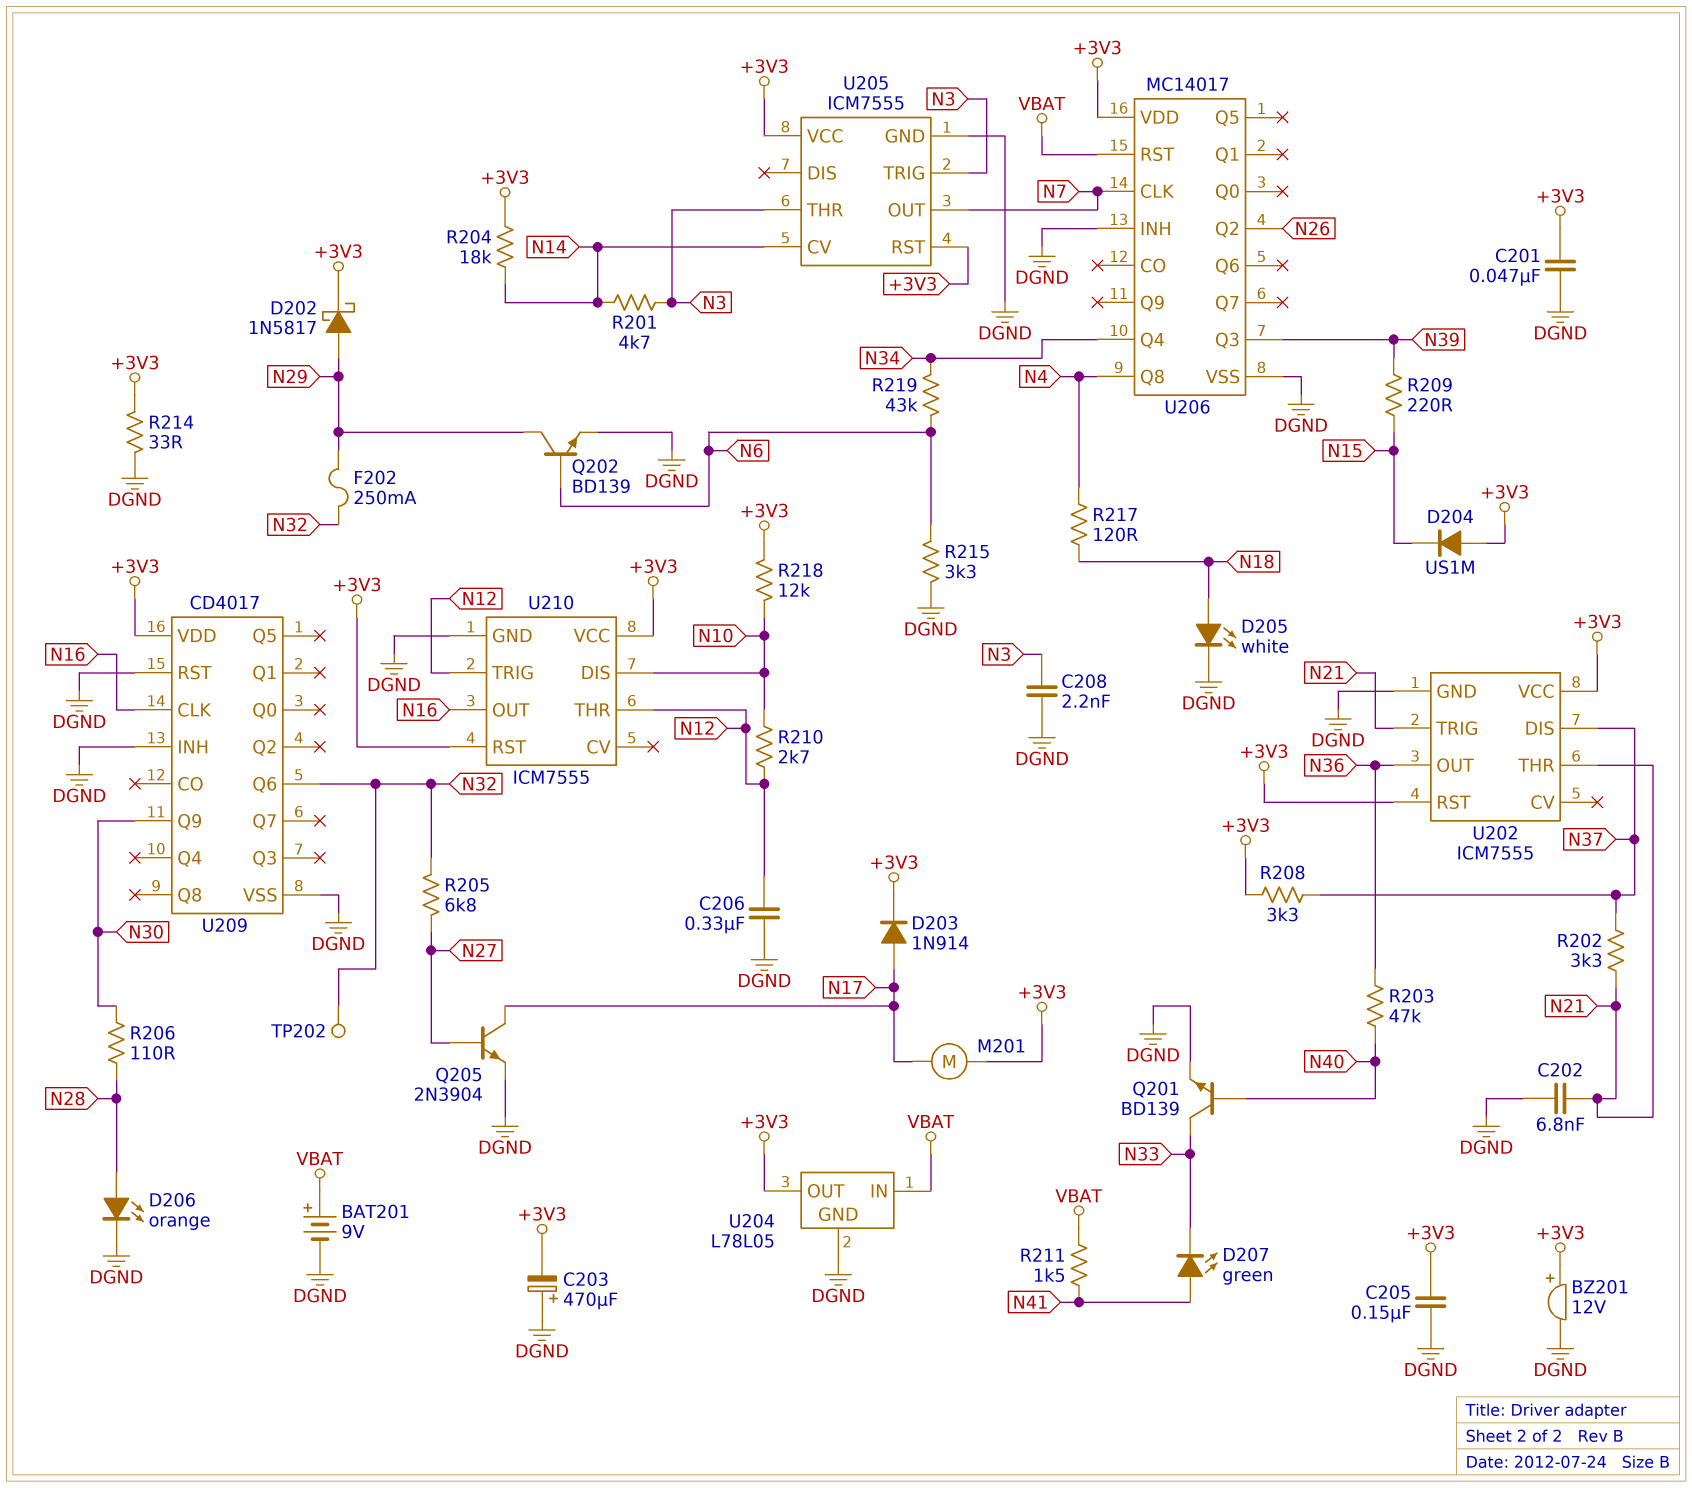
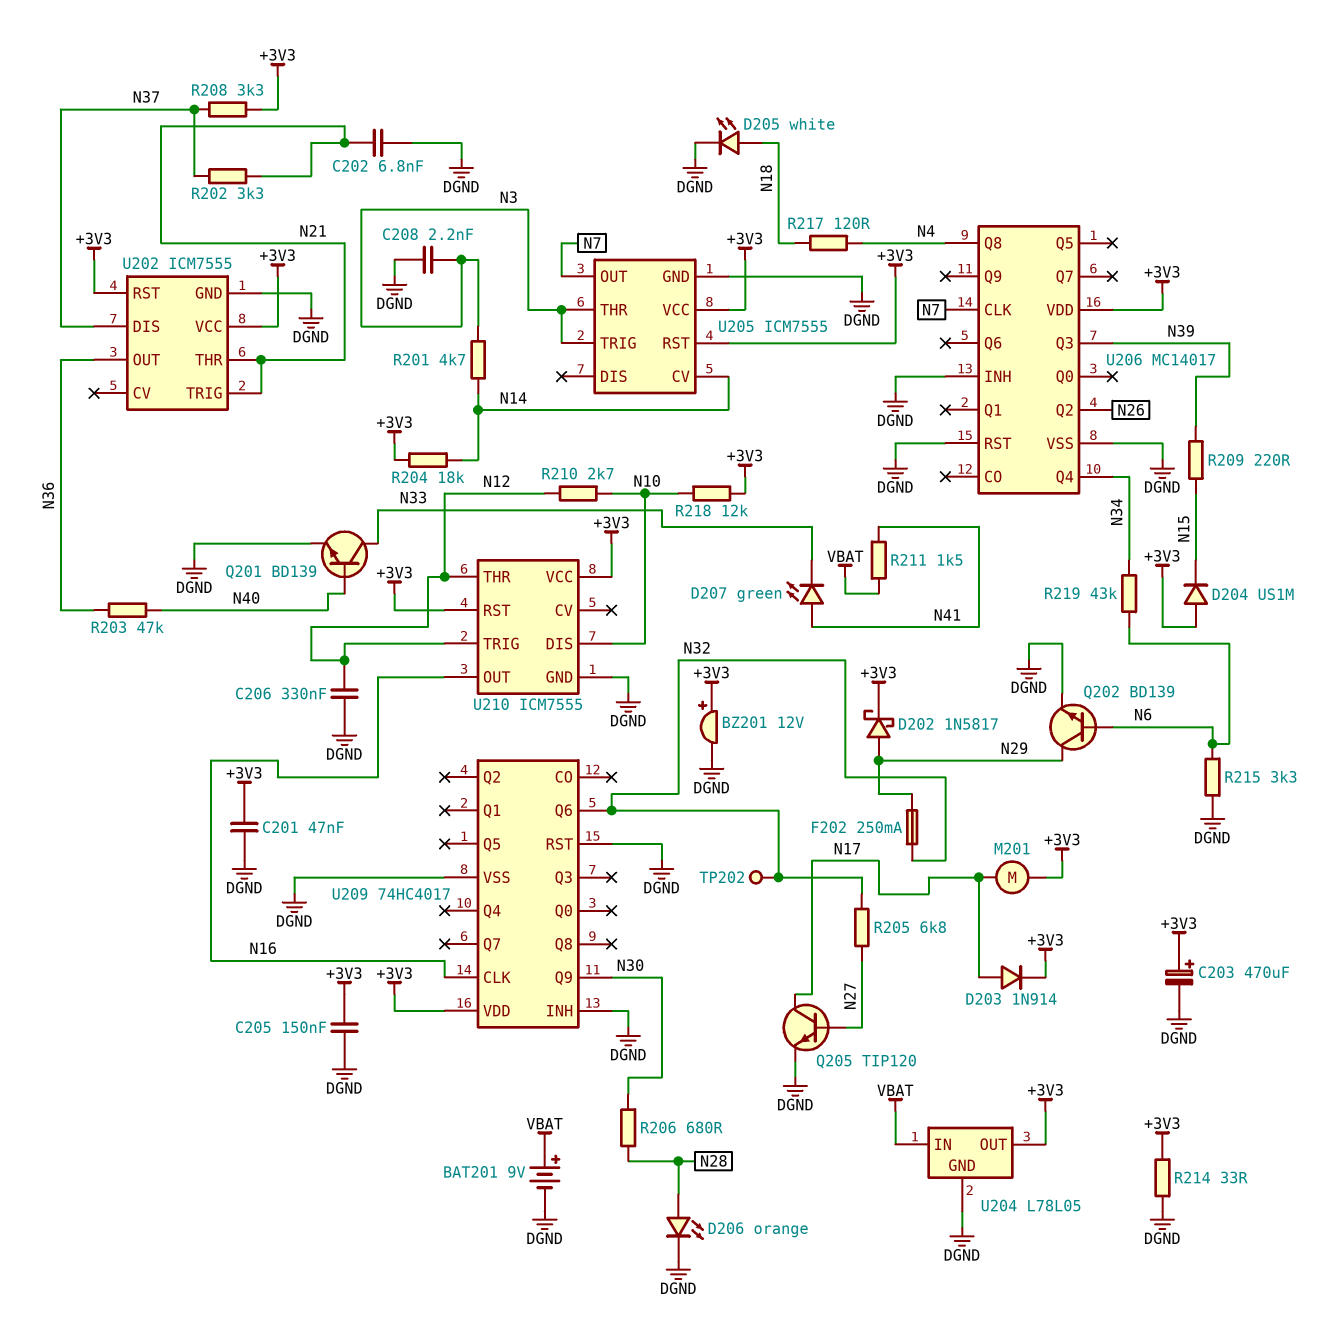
C203: 470uF (plus DGND, minus +3V3) -> 470uF (plus +3V3, minus DGND)
Q205: NPN 2N3904 (B N27, C N17, E DGND) -> NPN TIP120 (B N27, C N17, E DGND)
R206: 110 (N28, N30) -> 680 (N28, N30)
U206 pin RST: VBAT -> DGND
U209: CD4017 -> 74HC4017

